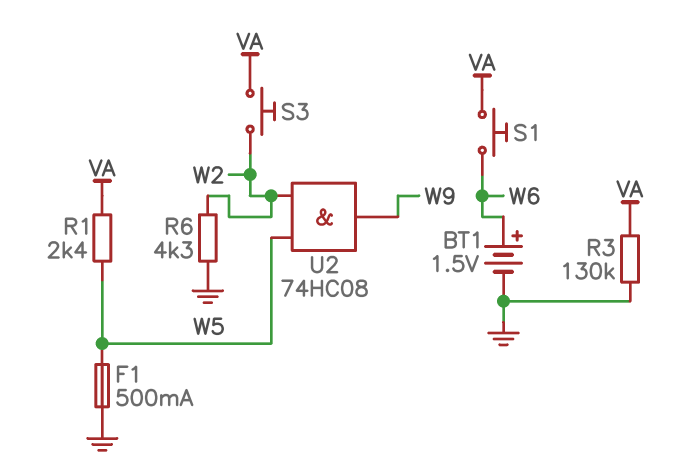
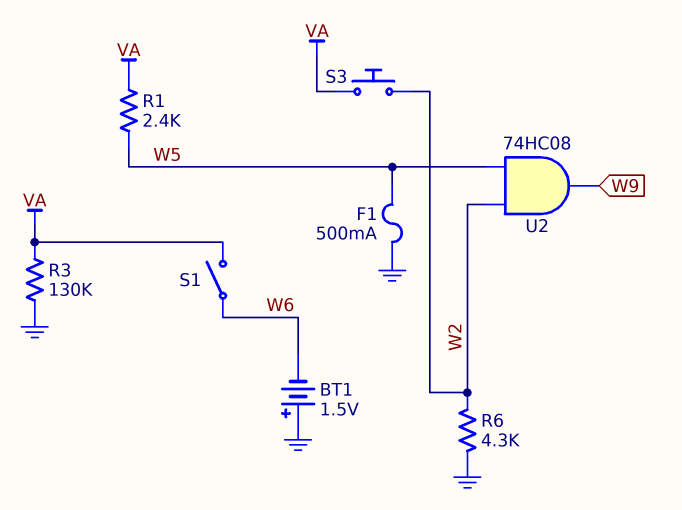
BT1: 1.5V (plus W6, minus GND) -> 1.5V (plus GND, minus W6)
S1: button (VA, W6) -> switch (VA, W6)

